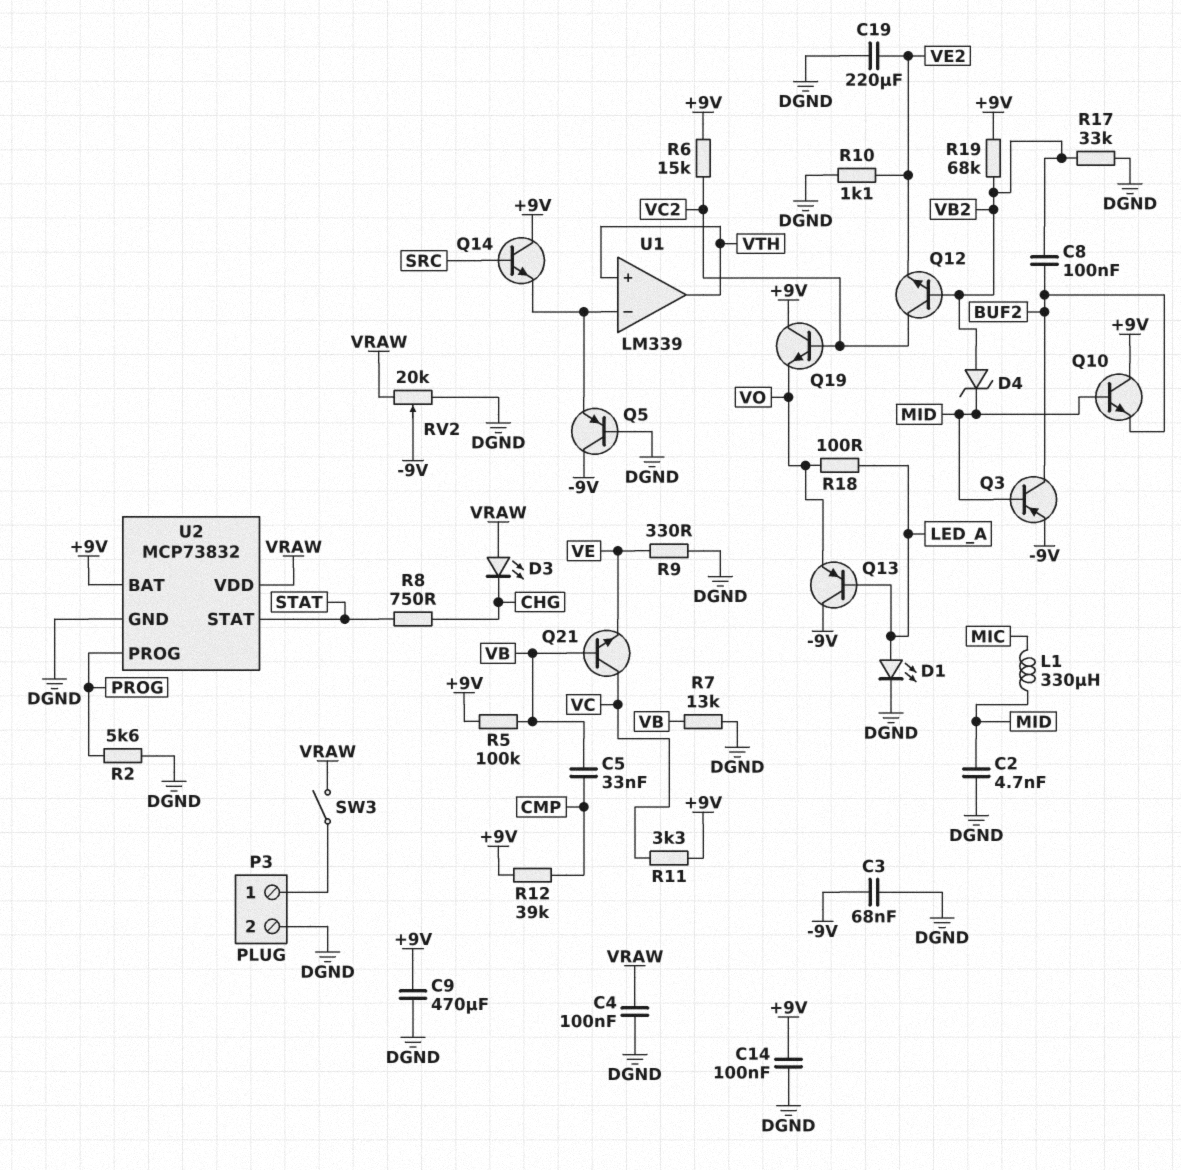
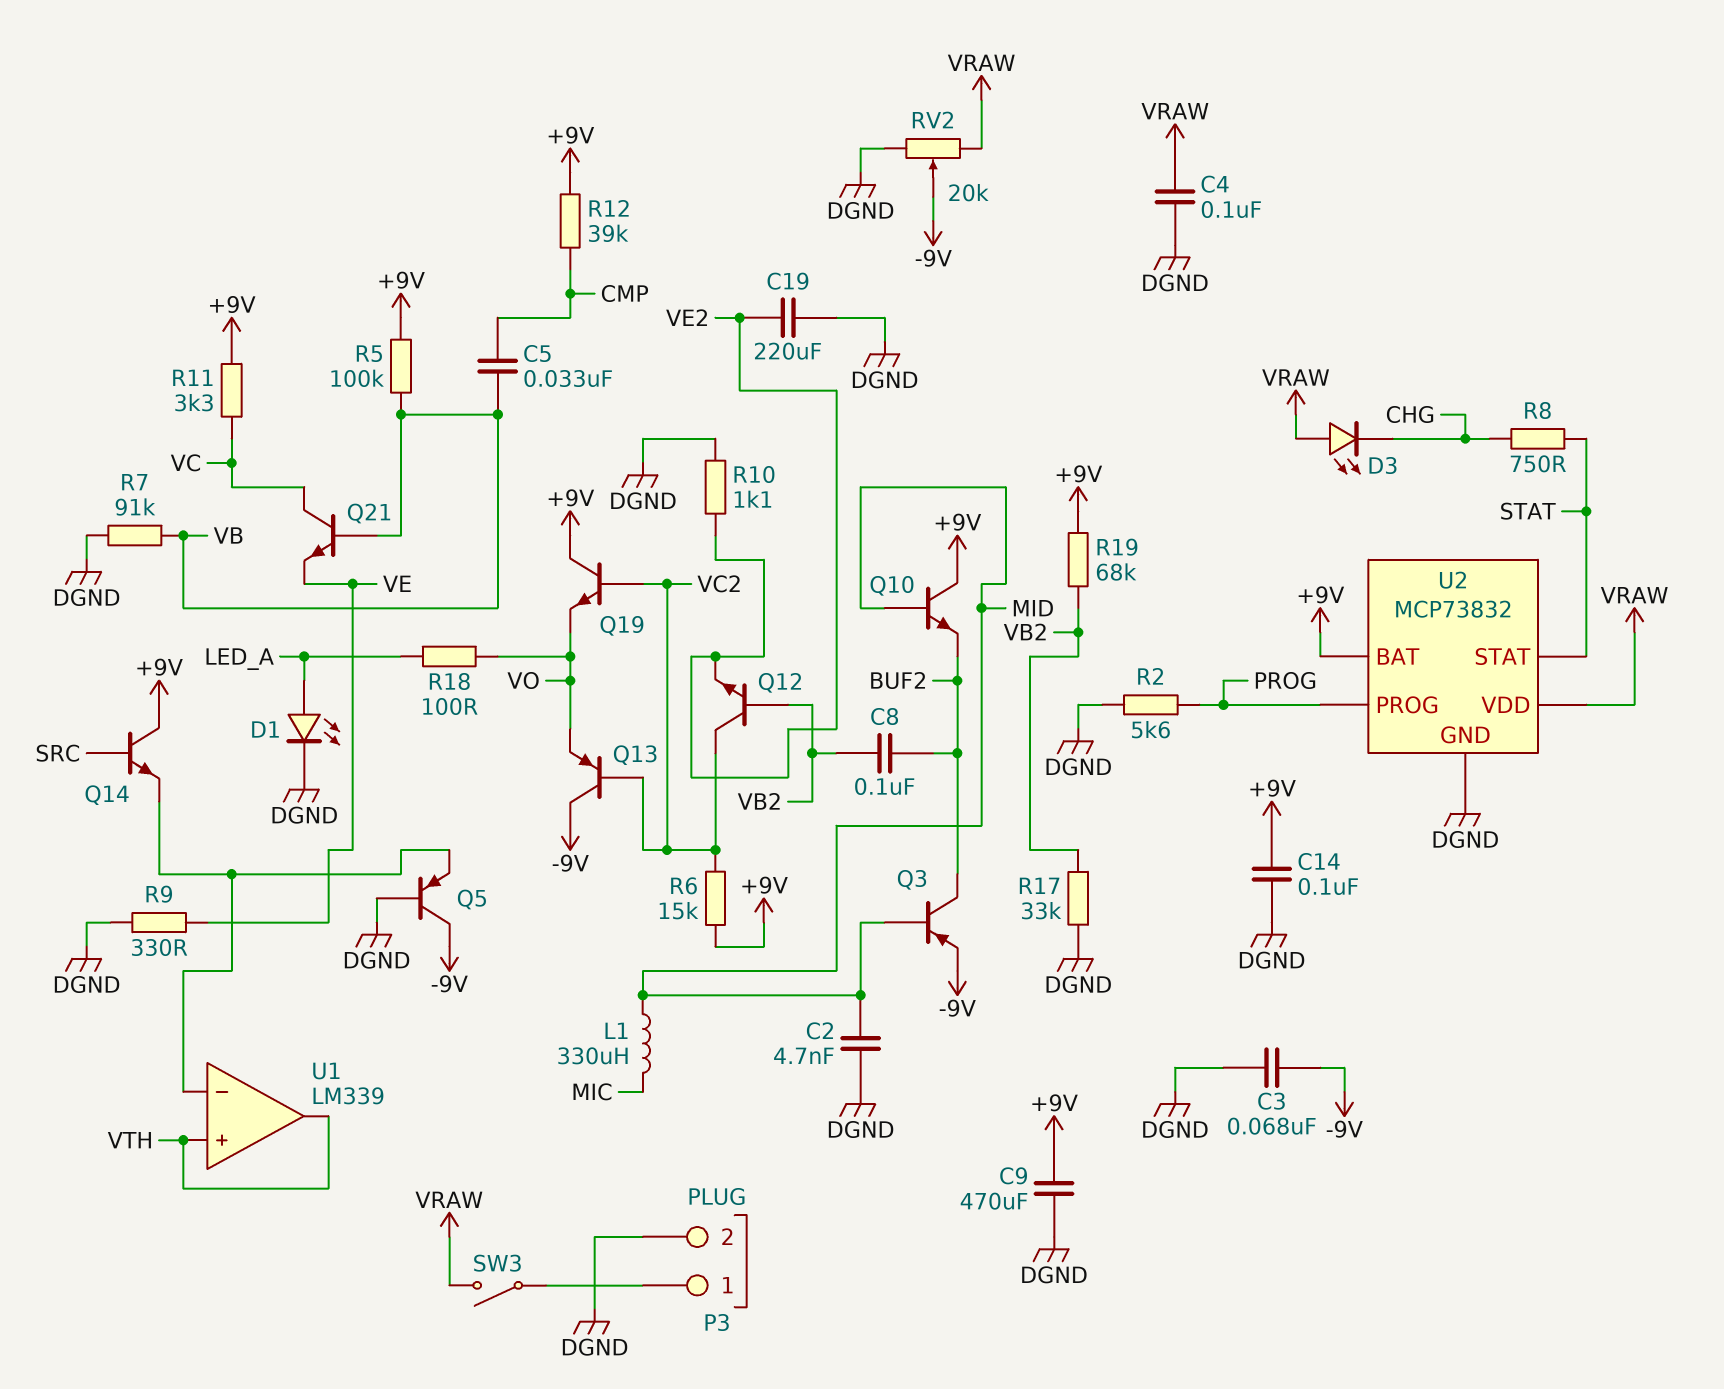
D4: zener (A VB2, K MID) -> none
Q13: PNP (B LED_A, C -9V, E VO) -> PNP (B VC2, C -9V, E VO)
R7: 13k (DGND, VB) -> 91k (DGND, VB)

